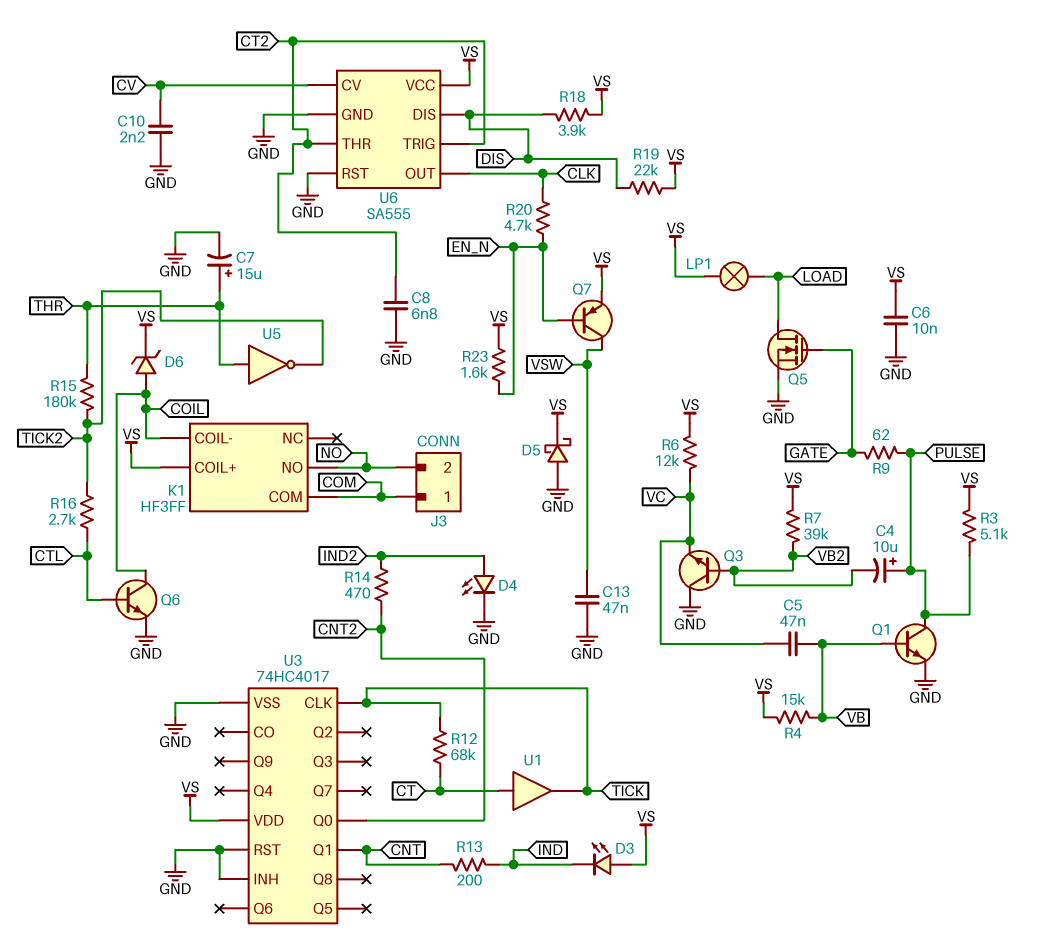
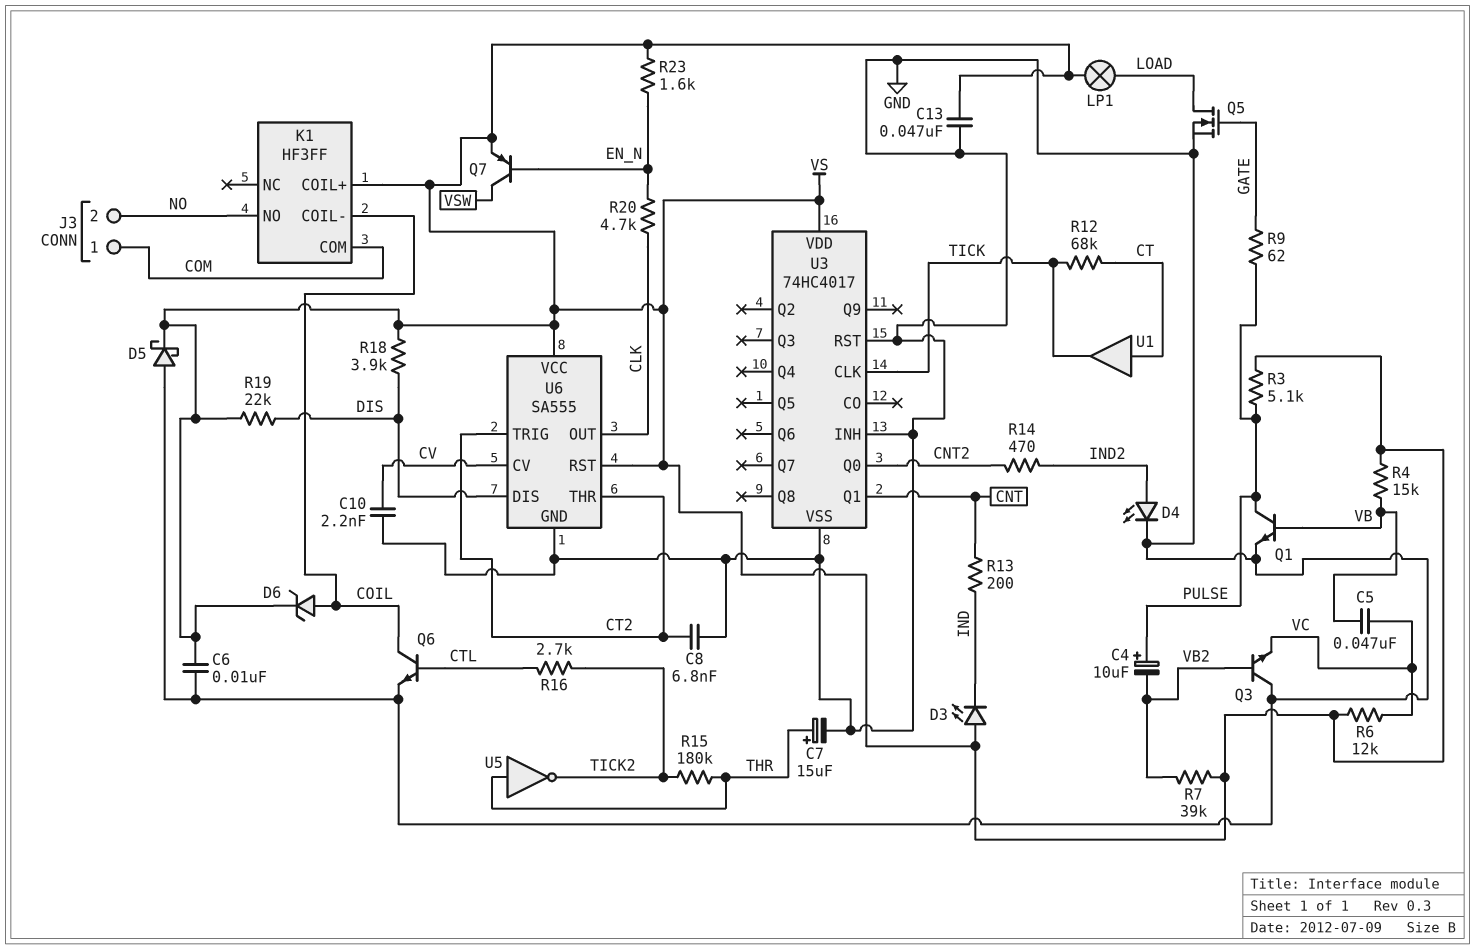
C13: 47nF (GND, VSW) -> 47nF (GND, VS)
U6 pin RST: GND -> VS

